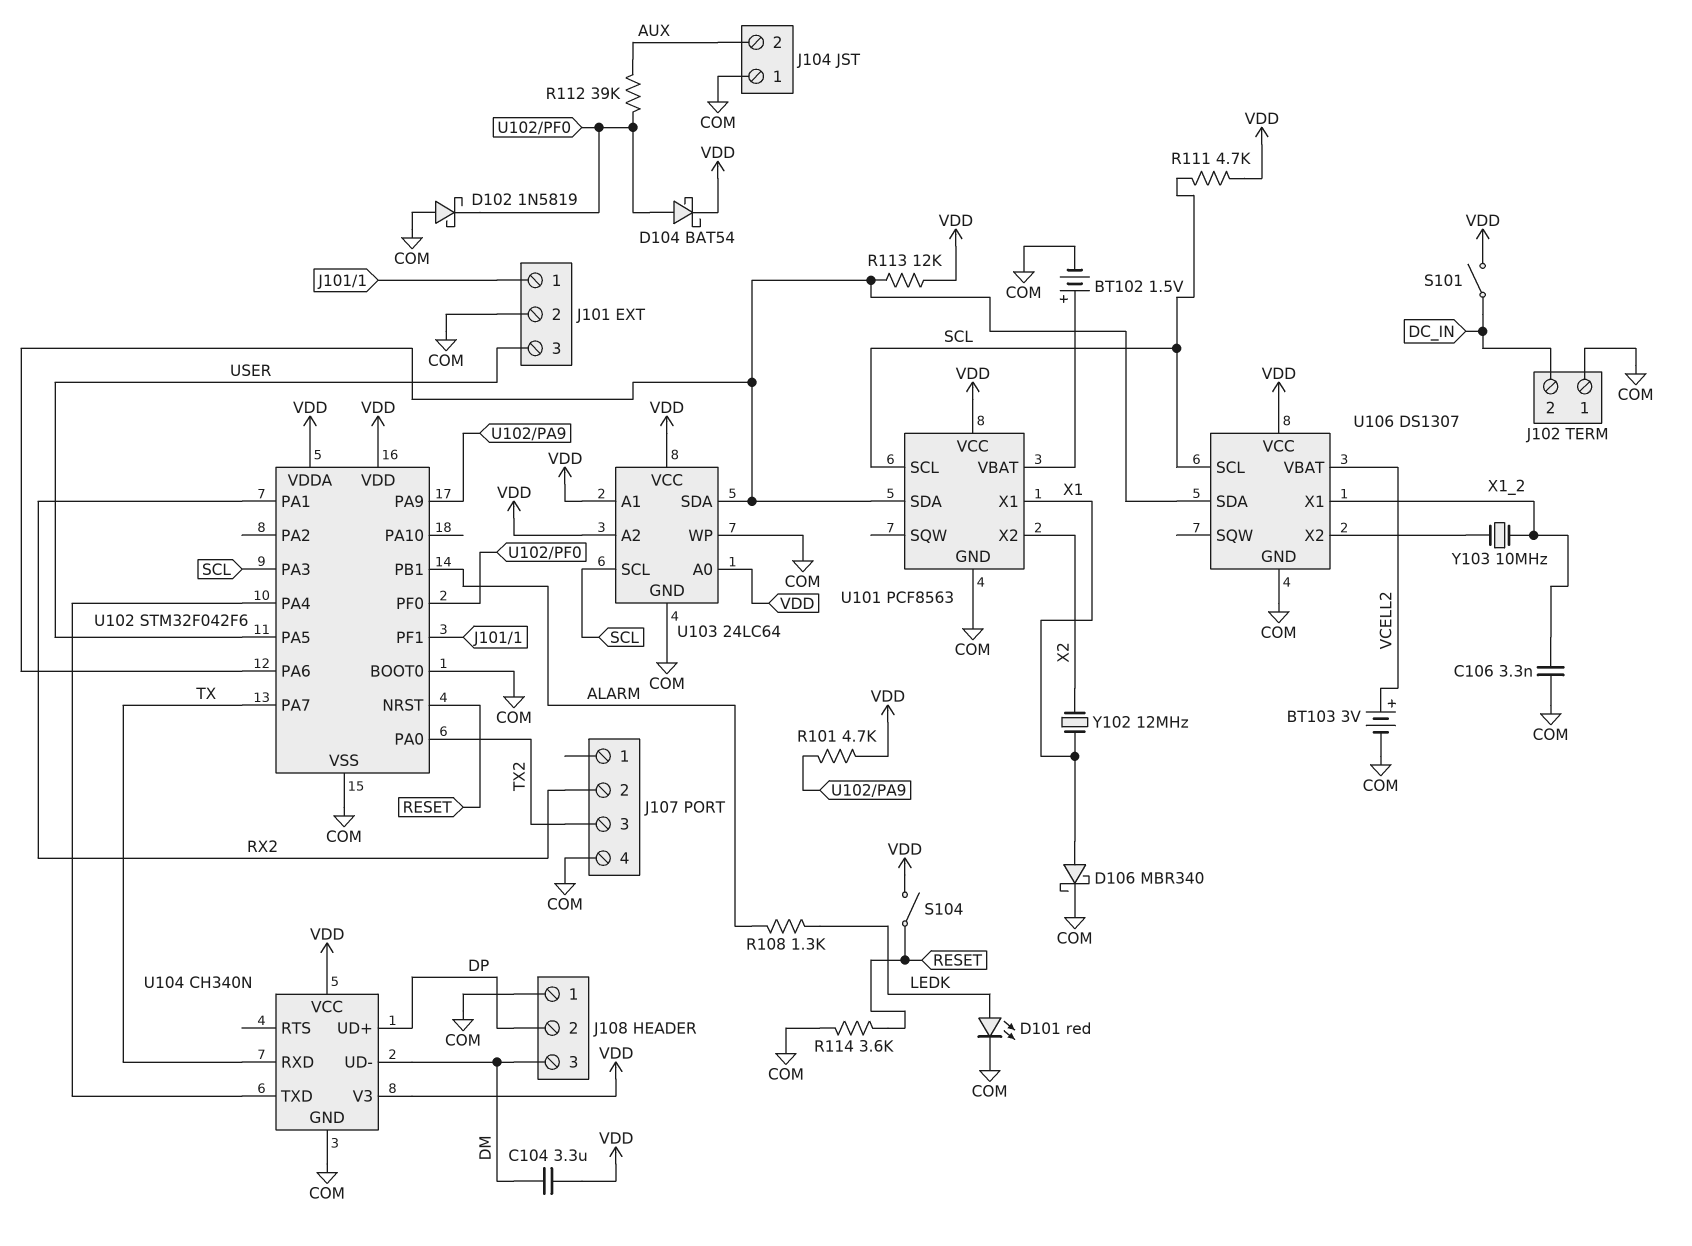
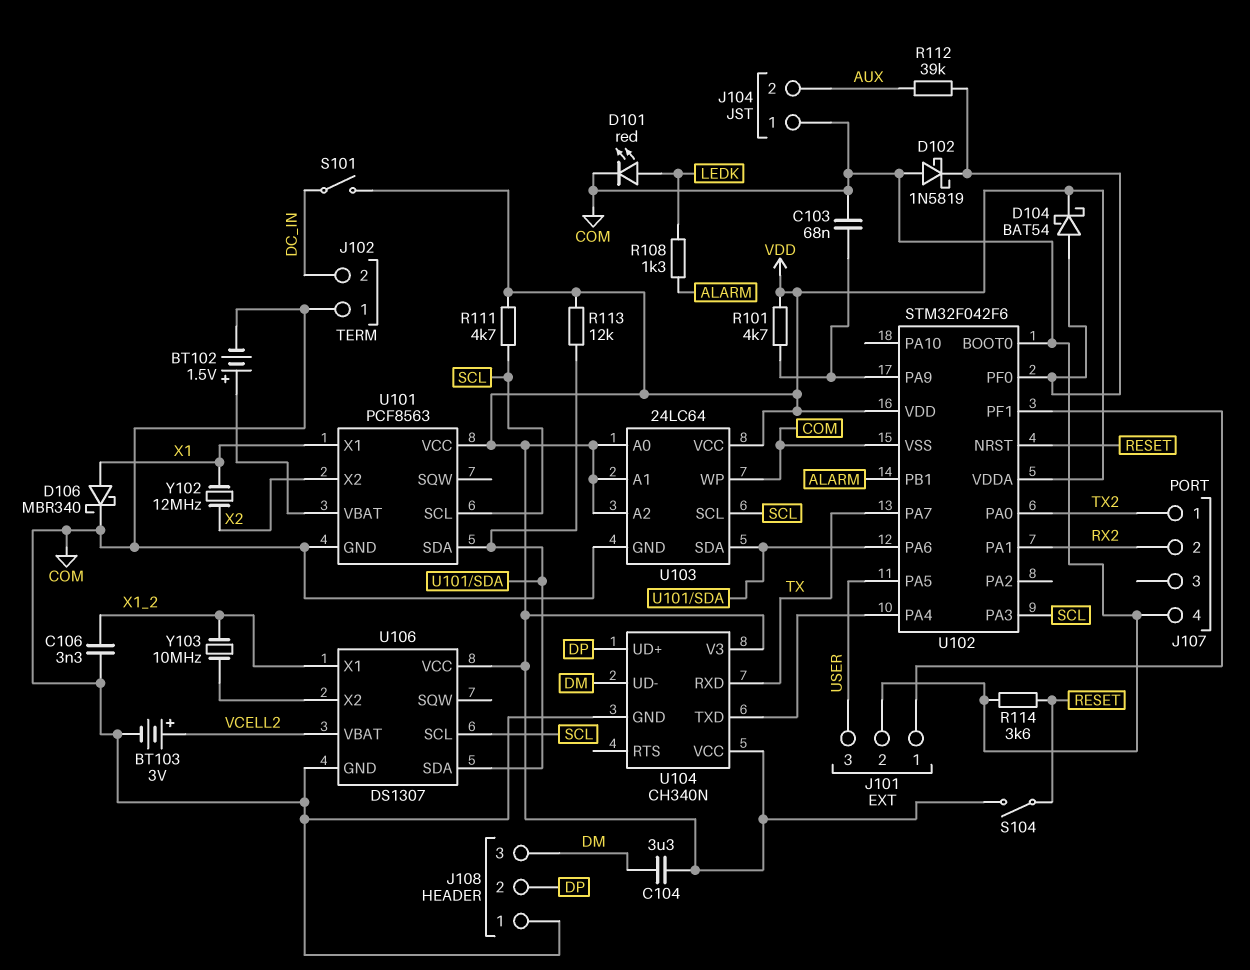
C103: none -> 68nF (COM, U102/PA9)
J107 pin 1: none -> TX2
J107 pin 3: TX2 -> none

